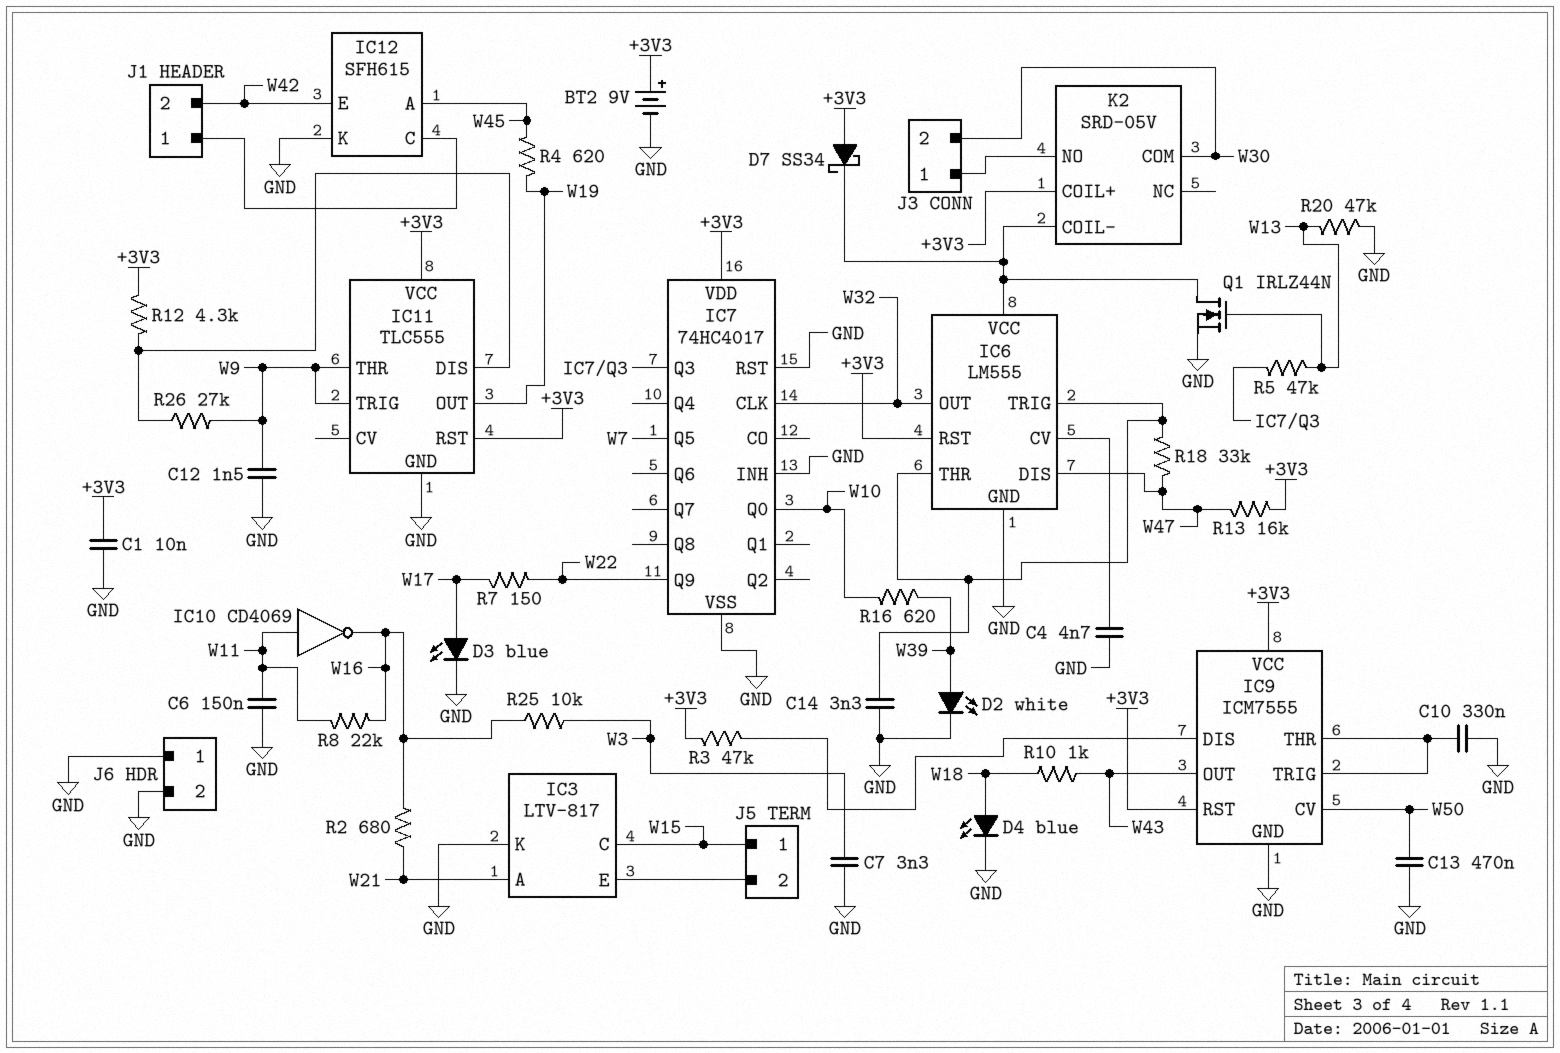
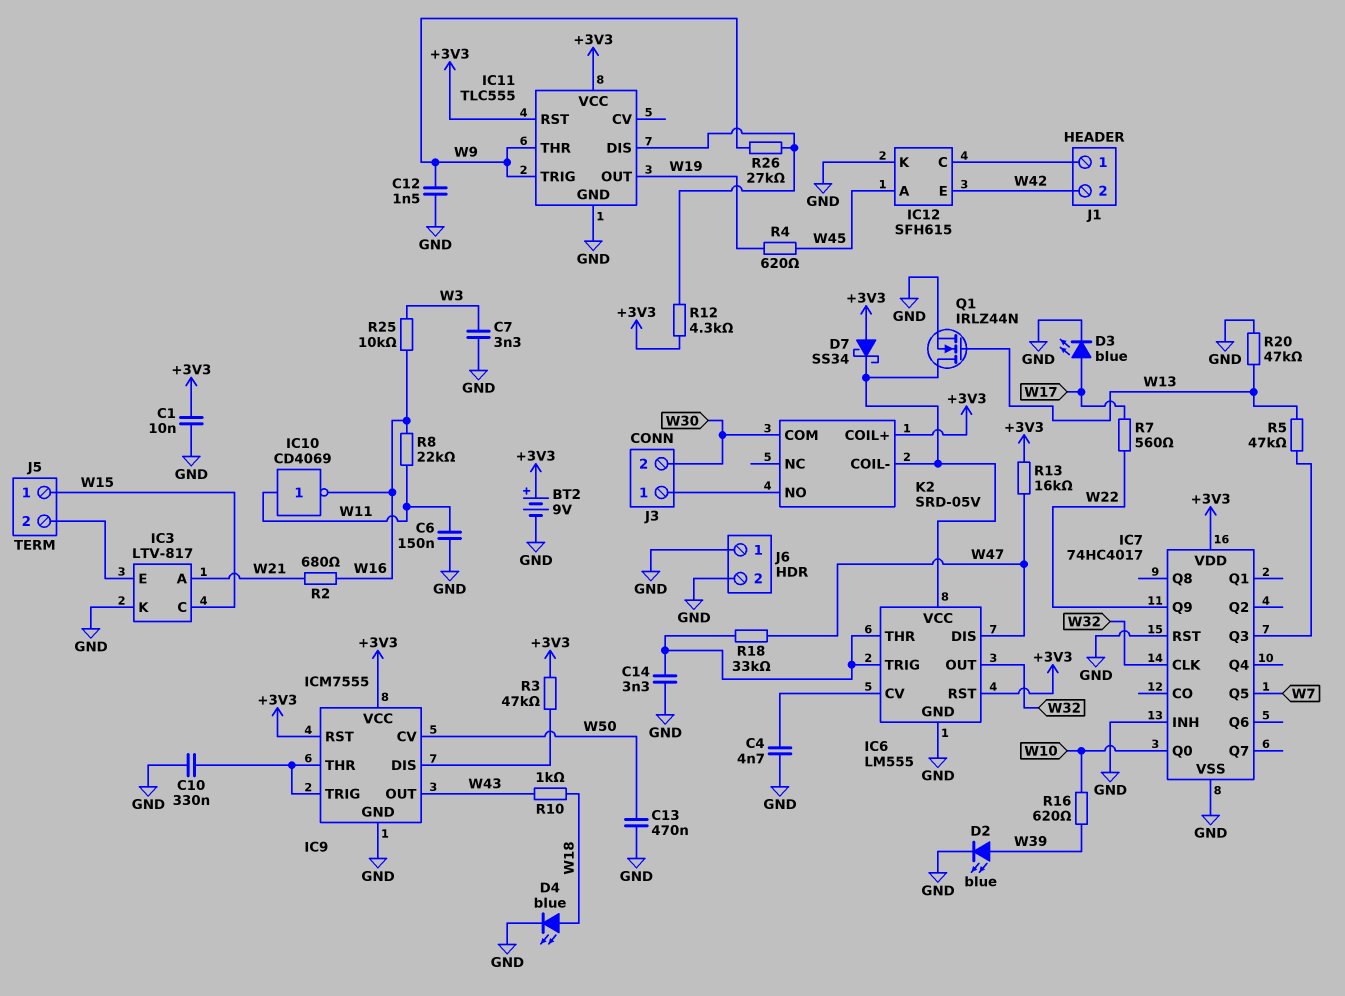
D2: LED white (A W39, K GND) -> LED blue (A W39, K GND)
R7: 150 (W17, W22) -> 560 (W17, W22)

